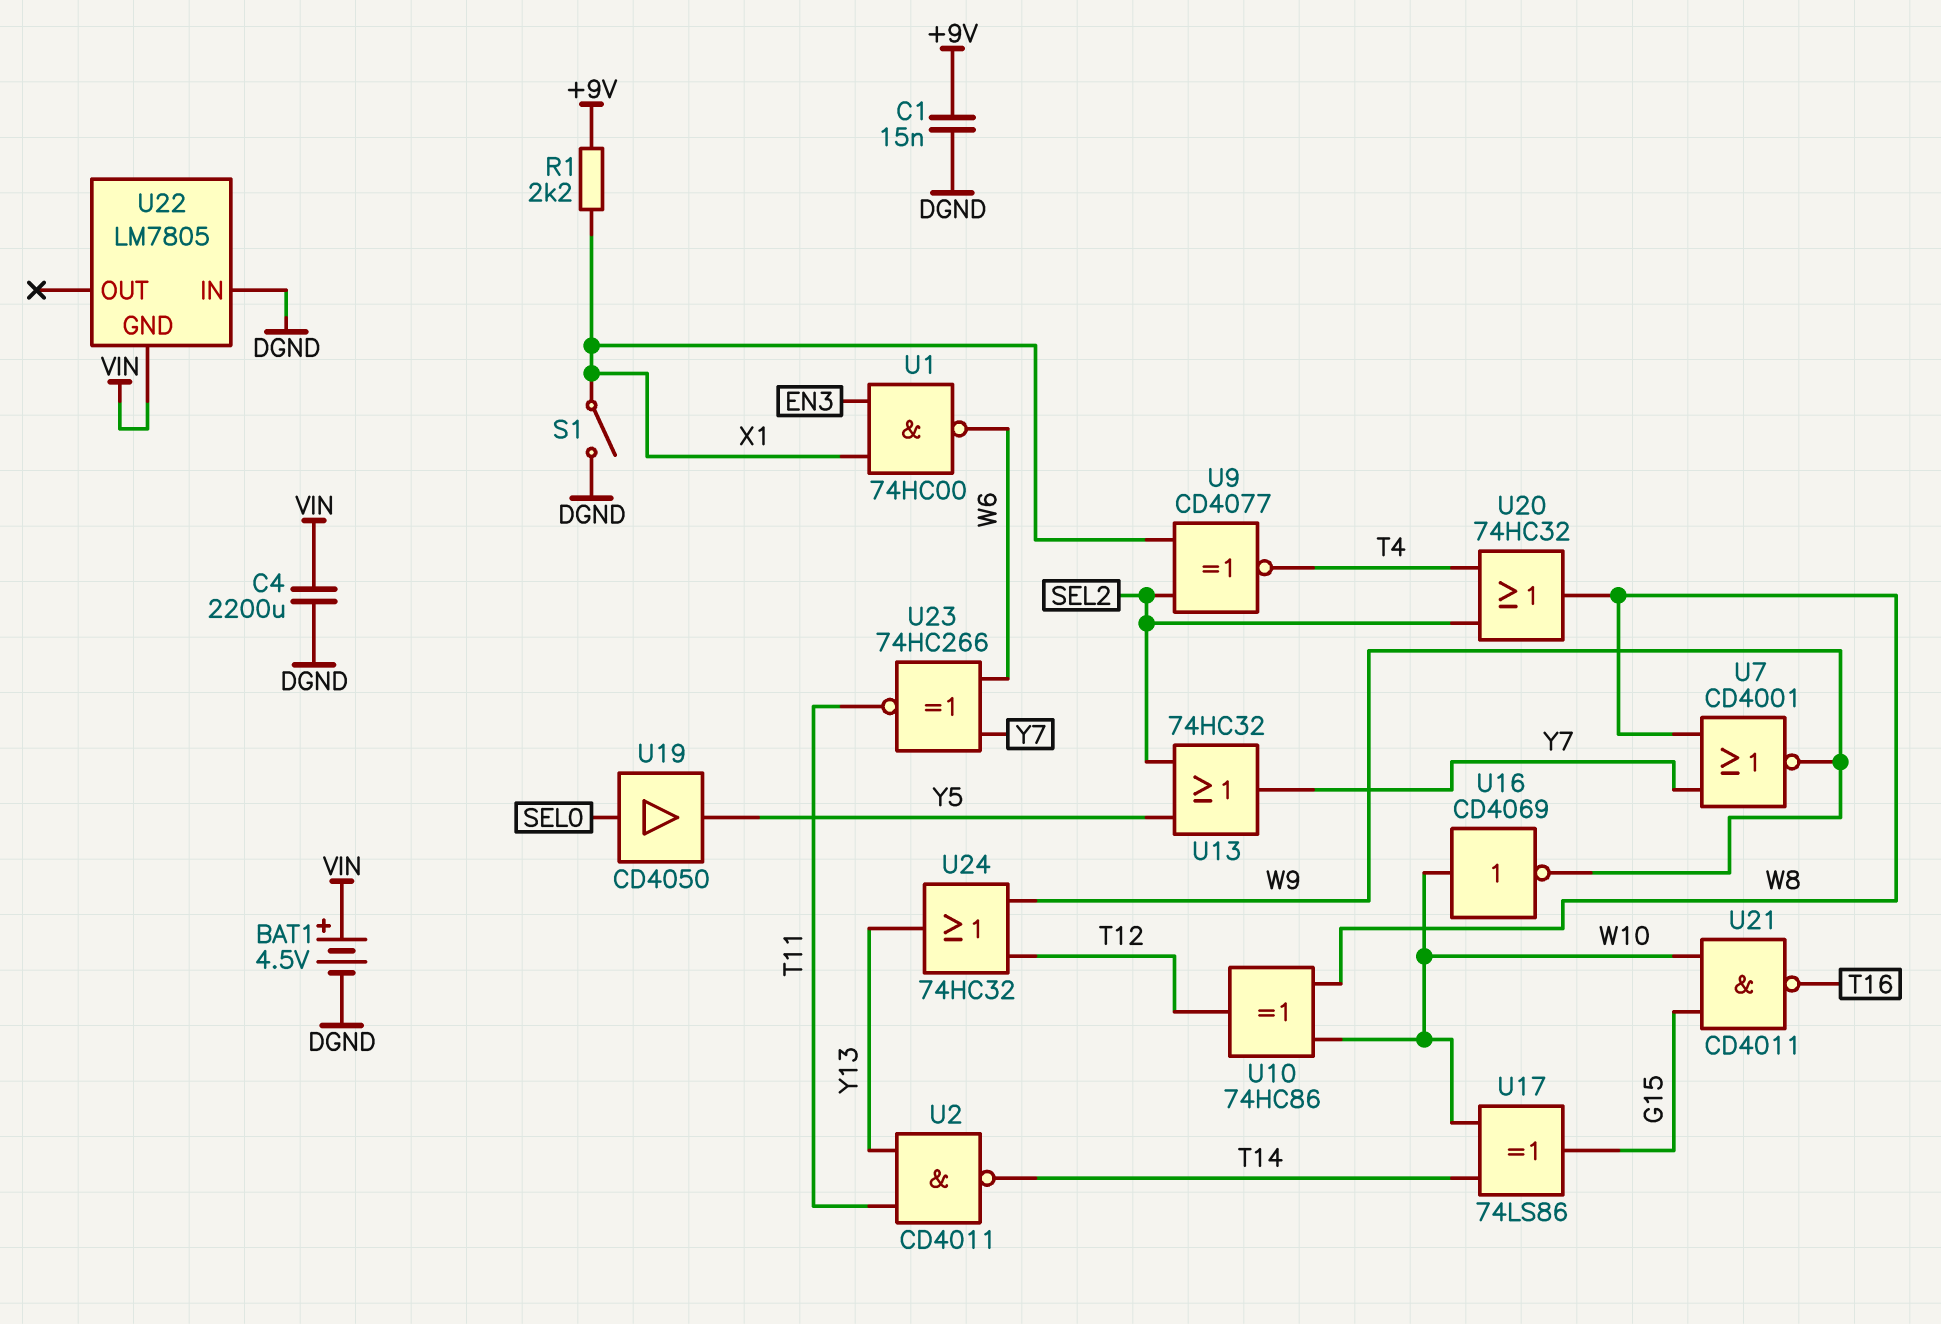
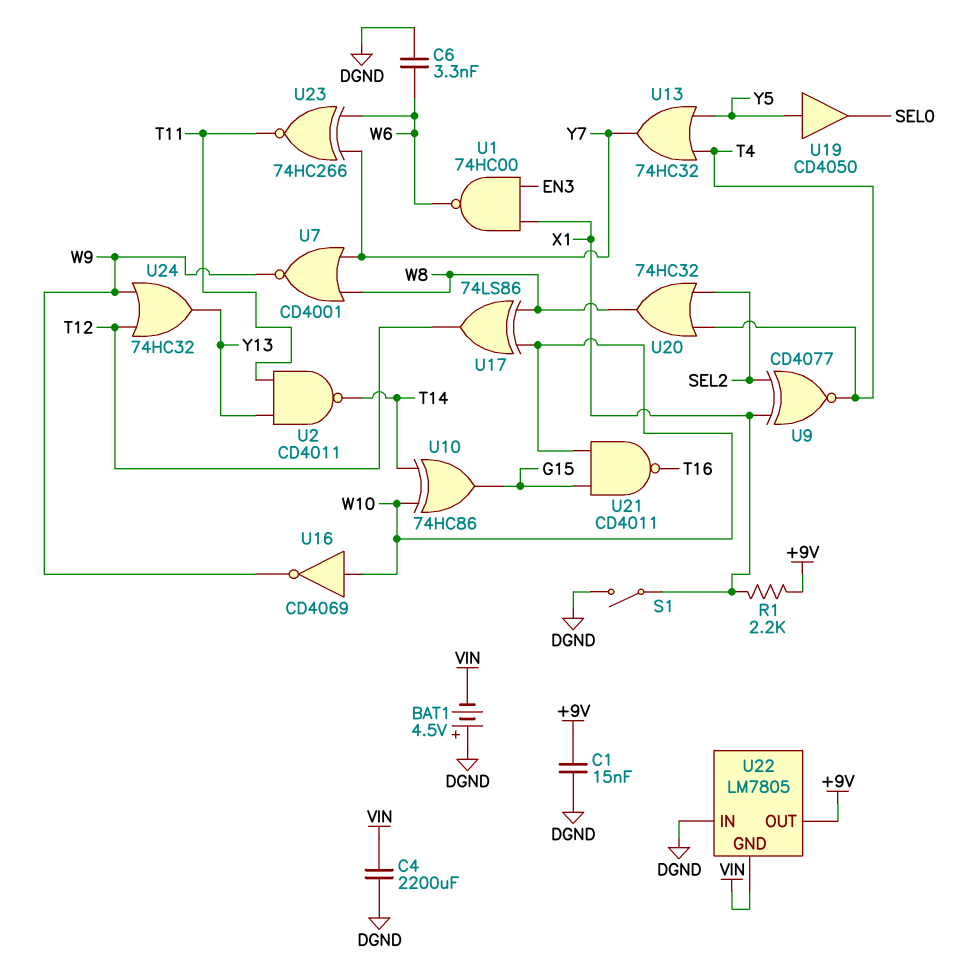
BAT1: 4.5V (plus VIN, minus DGND) -> 4.5V (plus DGND, minus VIN)
C6: none -> 3.3nF (DGND, W6)
U10: XOR 74HC86 (in W8, in W10, out T12) -> XOR 74HC86 (in T14, in W10, out G15)
U13: OR 74HC32 (in SEL2, in Y5, out Y7) -> OR 74HC32 (in T4, in Y5, out Y7)
U17: XOR 74LS86 (in T14, in W10, out G15) -> XOR 74LS86 (in W8, in W10, out T12)
U19: buffer CD4050 (in SEL0, out Y5) -> buffer CD4050 (in Y5, out SEL0)
U22 pin OUT: none -> +9V

